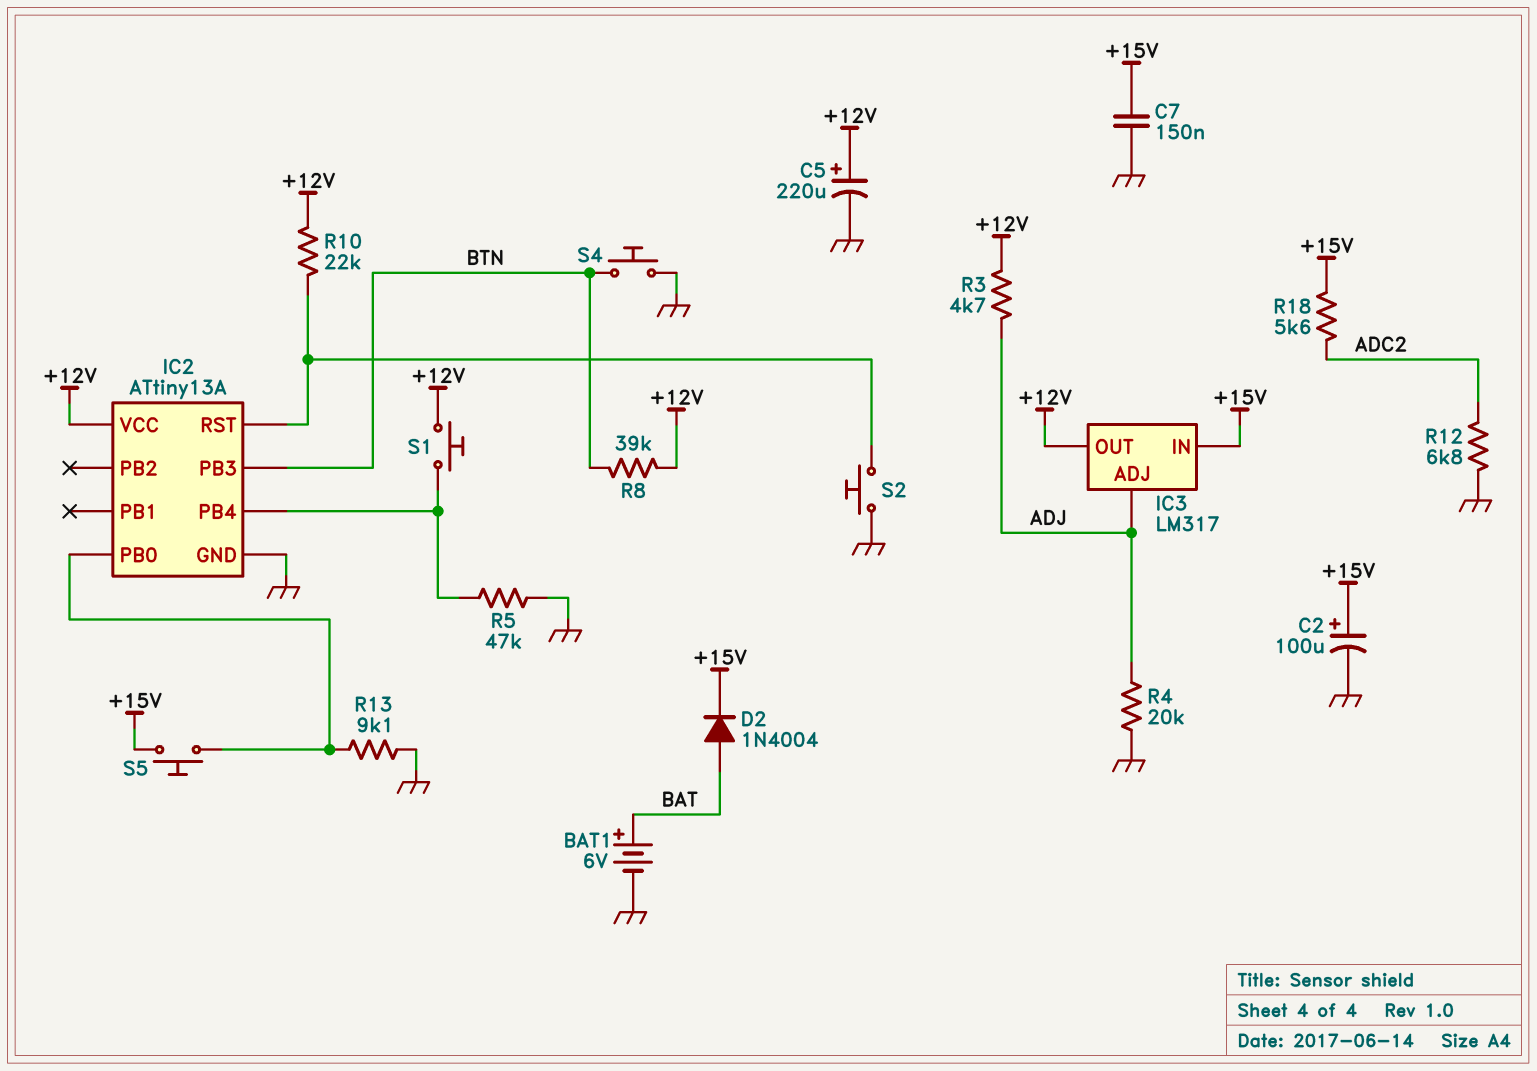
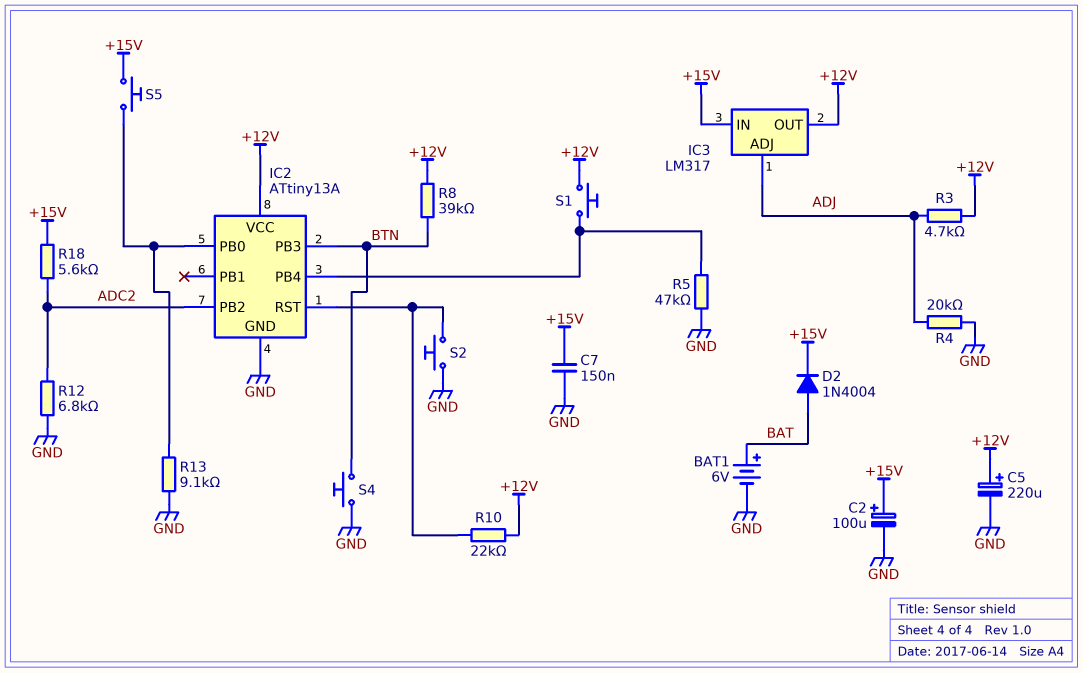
IC2 pin PB2: none -> ADC2

